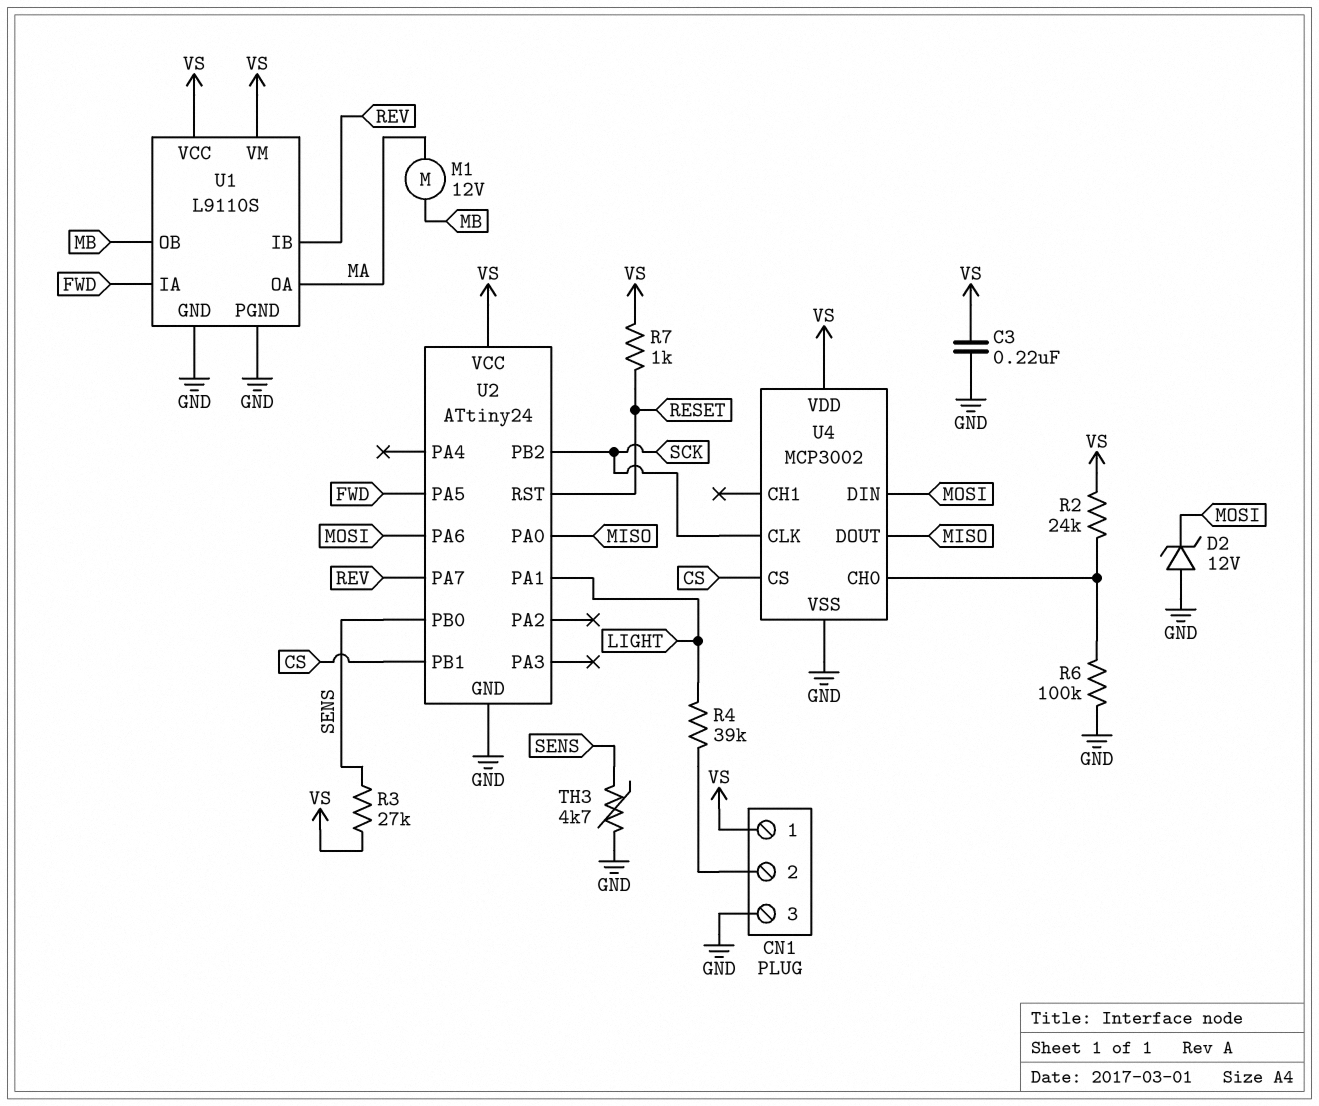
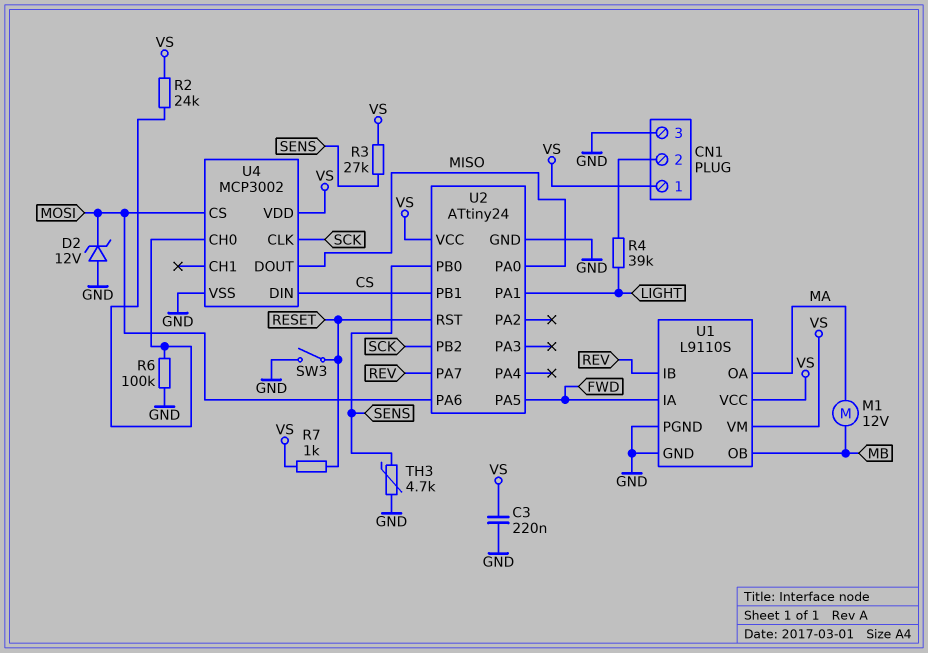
SW3: none -> switch (GND, RESET)
U4 pin CS: CS -> MOSI
U4 pin DIN: MOSI -> CS

